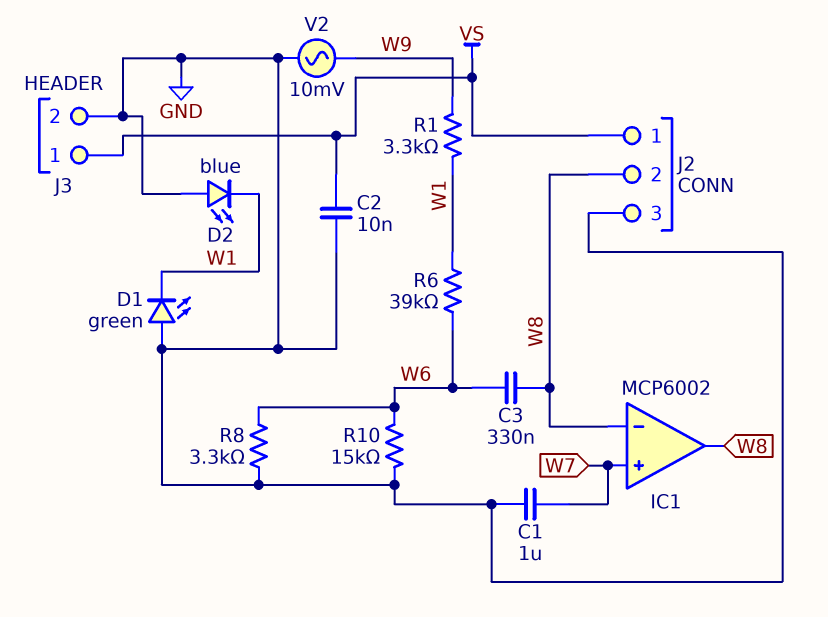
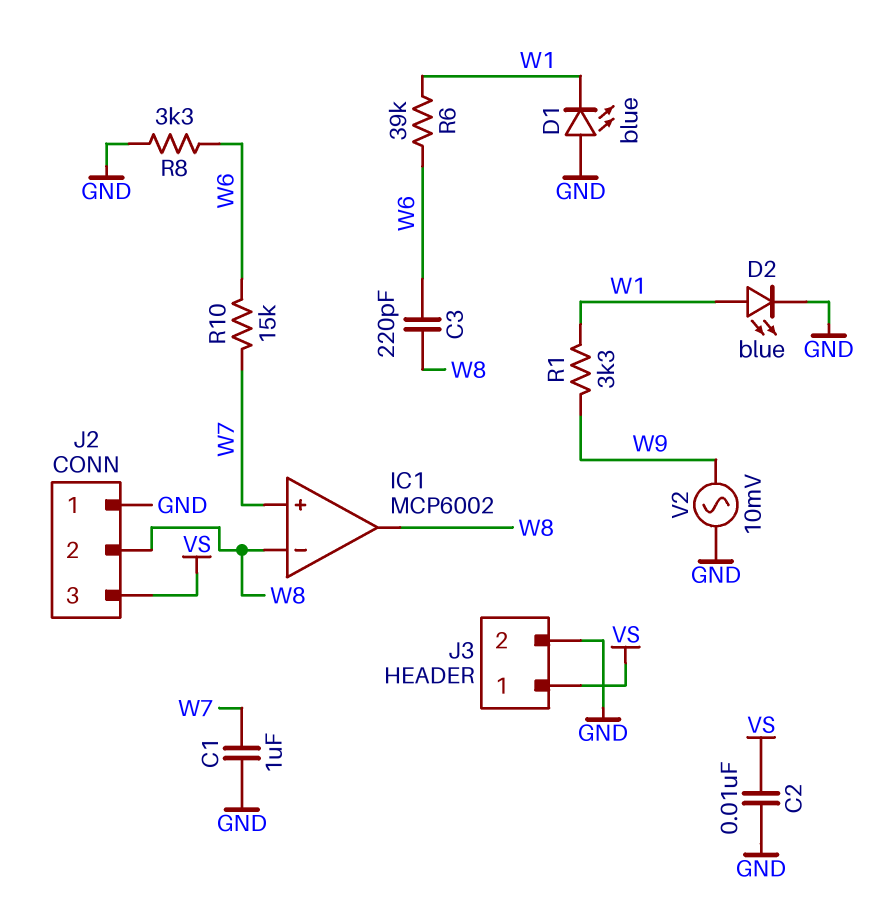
C3: 330nF (W6, W8) -> 220pF (W6, W8)
D1: LED green (A GND, K W1) -> LED blue (A GND, K W1)
D2: LED blue (A GND, K W1) -> LED blue (A W1, K GND)
J2 pin 1: VS -> GND
J2 pin 3: GND -> VS
R10: 15k (GND, W6) -> 15k (W6, W7)

